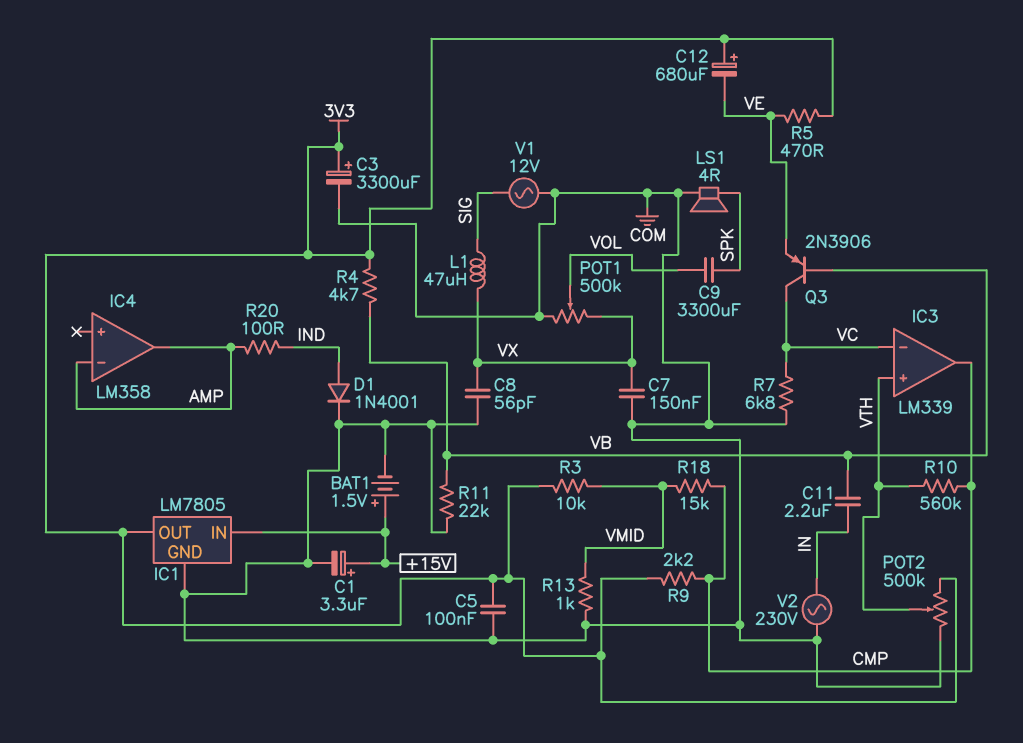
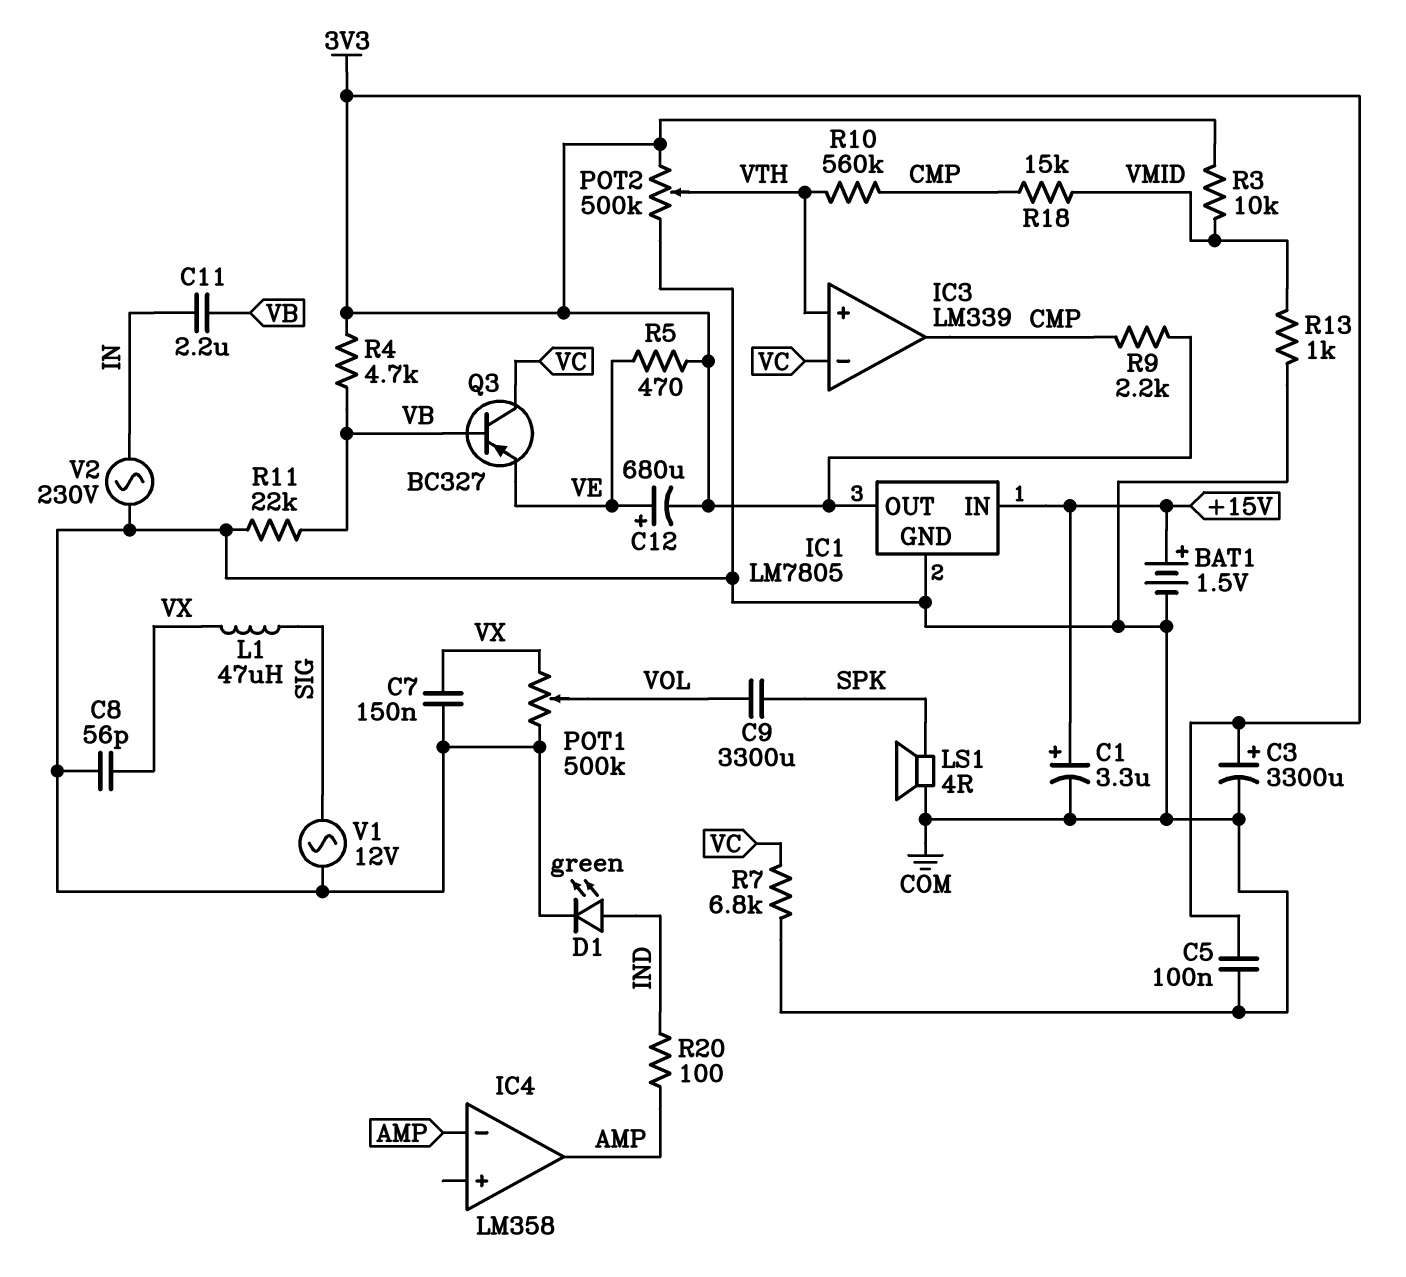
C12: 680uF (plus 3V3, minus VE) -> 680uF (plus VE, minus 3V3)
D1: diode 1N4001 (A IND, K COM) -> LED green (A IND, K COM)
Q3: PNP 2N3906 (B VB, C VC, E VE) -> PNP BC327 (B VB, C VC, E VE)

